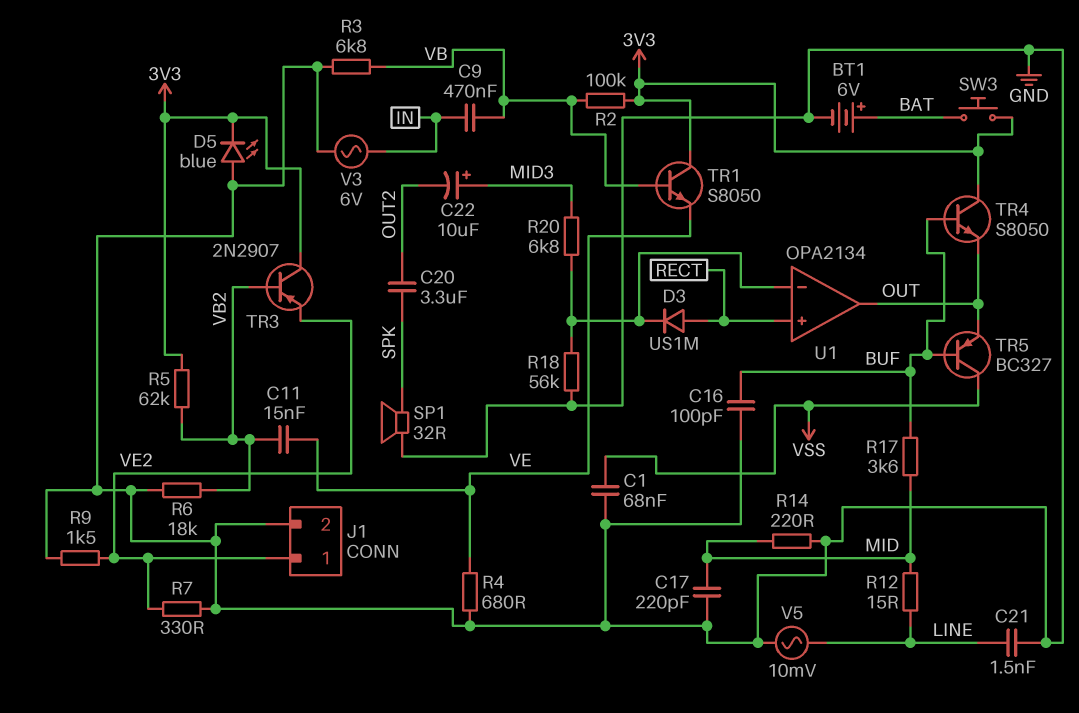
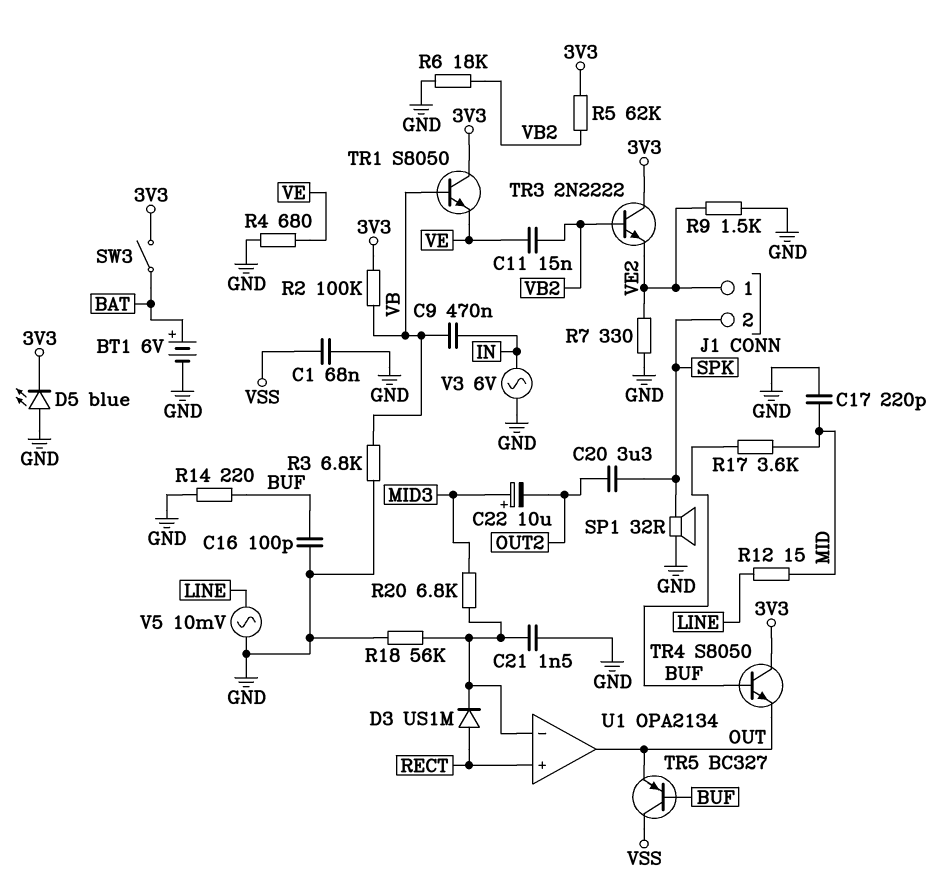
C21: 1.5nF (GND, LINE) -> 1.5nF (GND, U1/in-)
J1 pin 2: GND -> SPK
R14: 220 (GND, MID) -> 220 (BUF, GND)
SW3: button (3V3, BAT) -> switch (3V3, BAT)
TR3: PNP 2N2907 (B VB2, C 3V3, E VE2) -> NPN 2N2222 (B VB2, C 3V3, E VE2)

